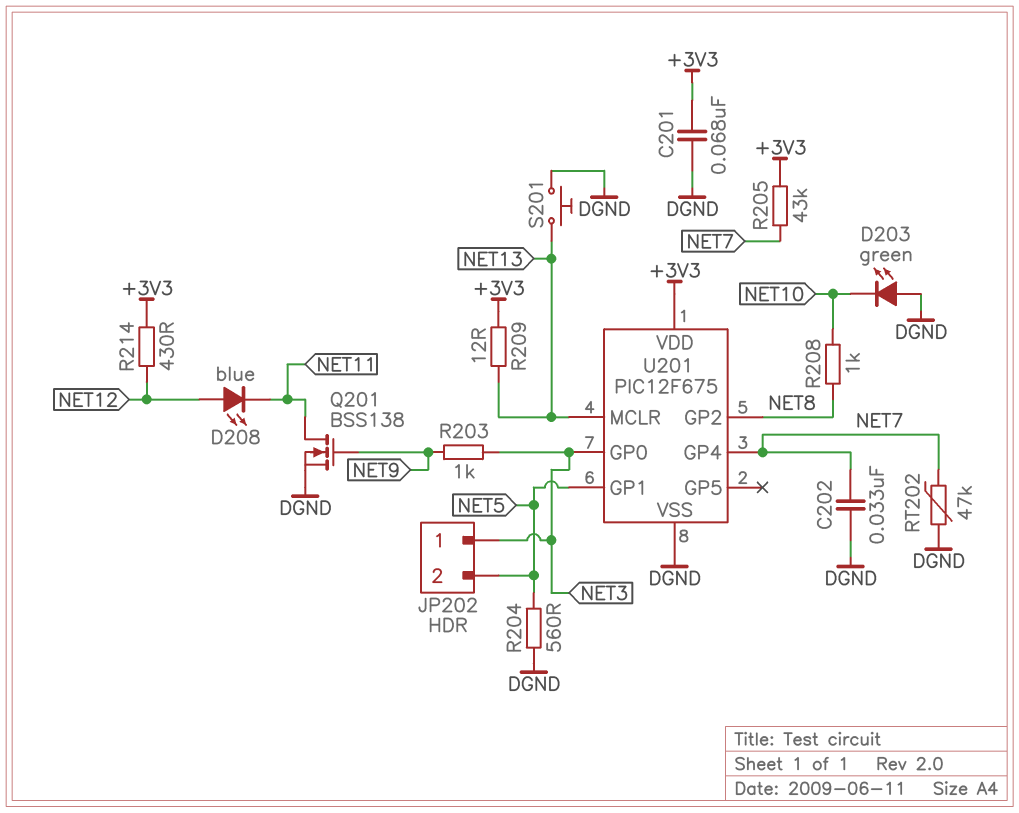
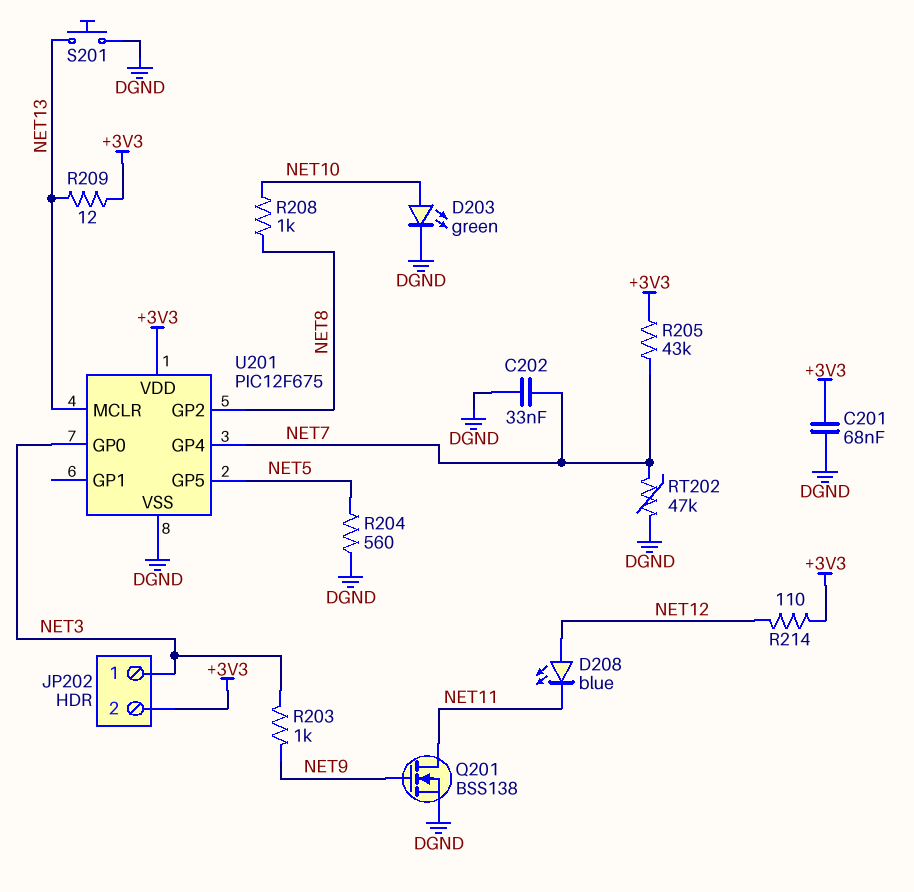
D203: LED green (A DGND, K NET10) -> LED green (A NET10, K DGND)
JP202 pin 2: NET5 -> +3V3
R214: 430 (+3V3, NET12) -> 110 (+3V3, NET12)
U201 pin GP1: NET5 -> none
U201 pin GP5: none -> NET5

